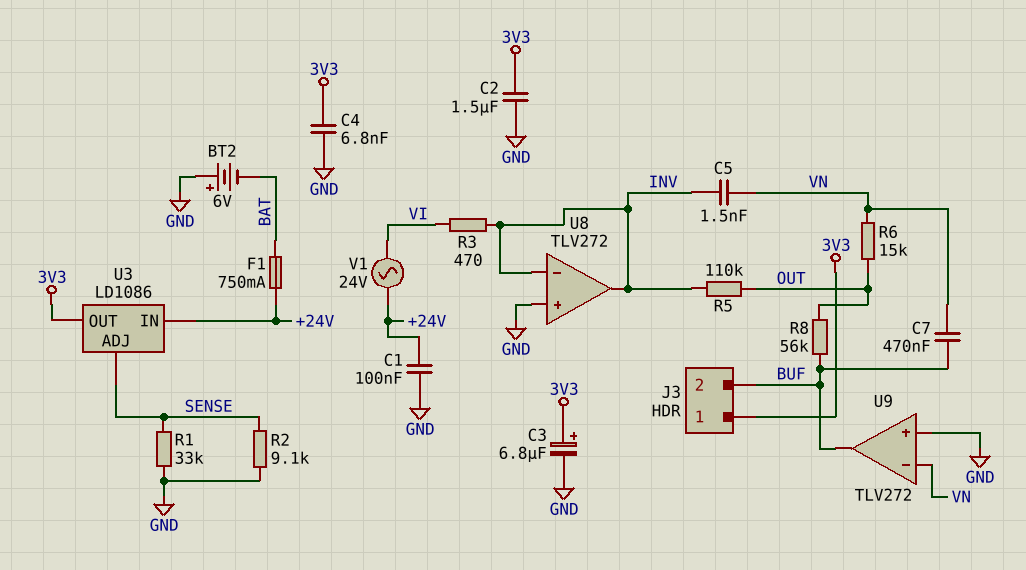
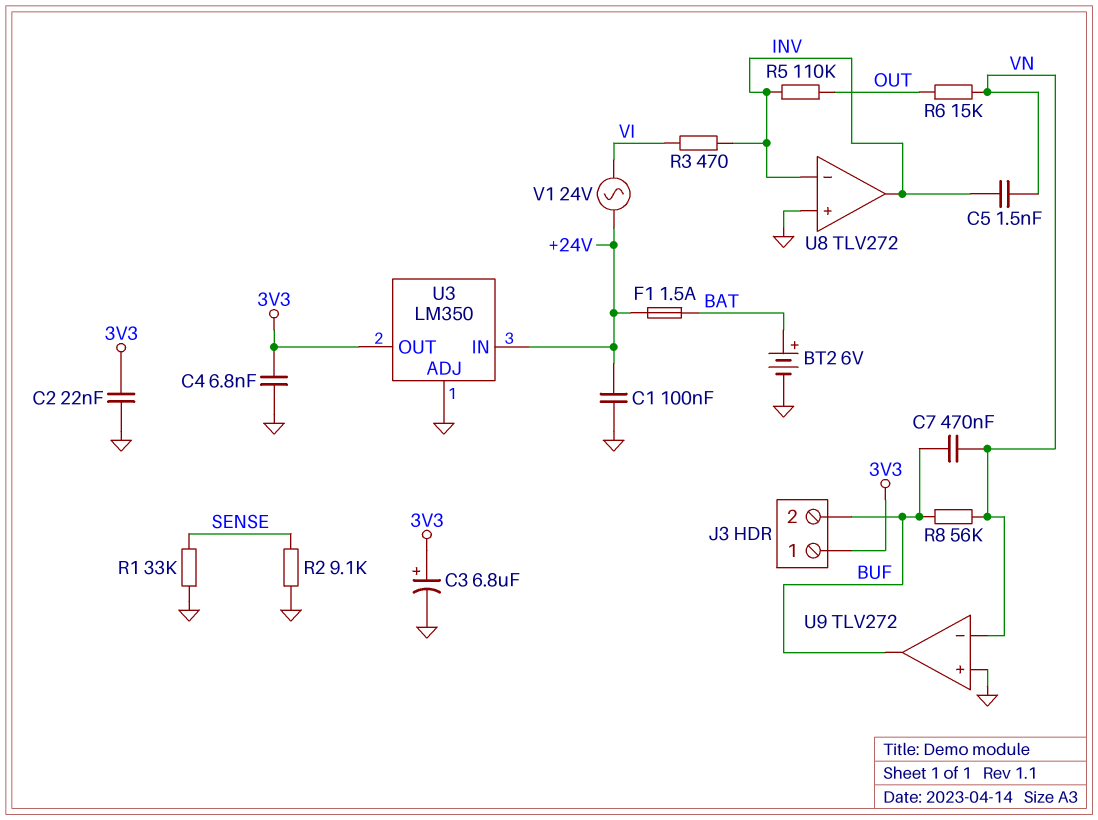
BT2: 6V (plus GND, minus BAT) -> 6V (plus BAT, minus GND)
C2: 1.5uF (3V3, GND) -> 22nF (3V3, GND)
F1: 750mA (+24V, BAT) -> 1.5A (+24V, BAT)
R8: 56k (BUF, OUT) -> 56k (BUF, VN)
U3: LD1086 -> LM350
U3 pin ADJ: SENSE -> GND

